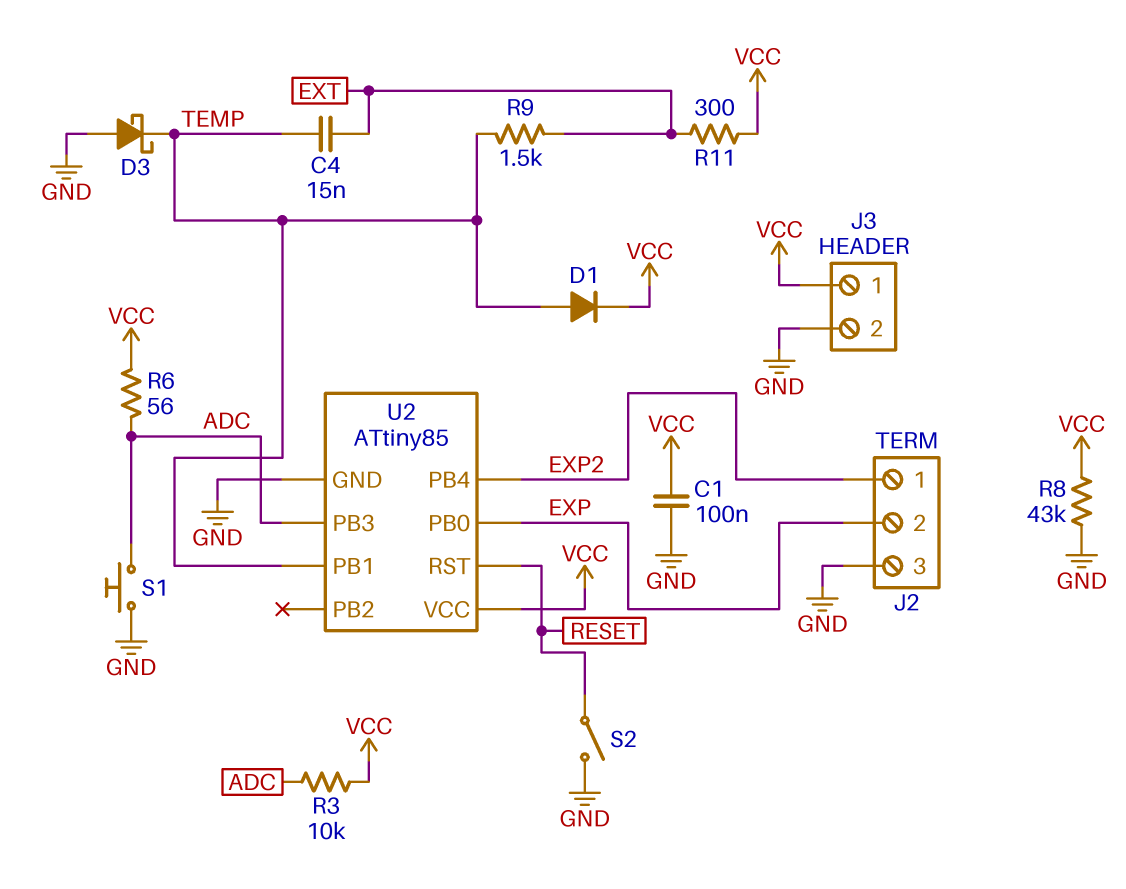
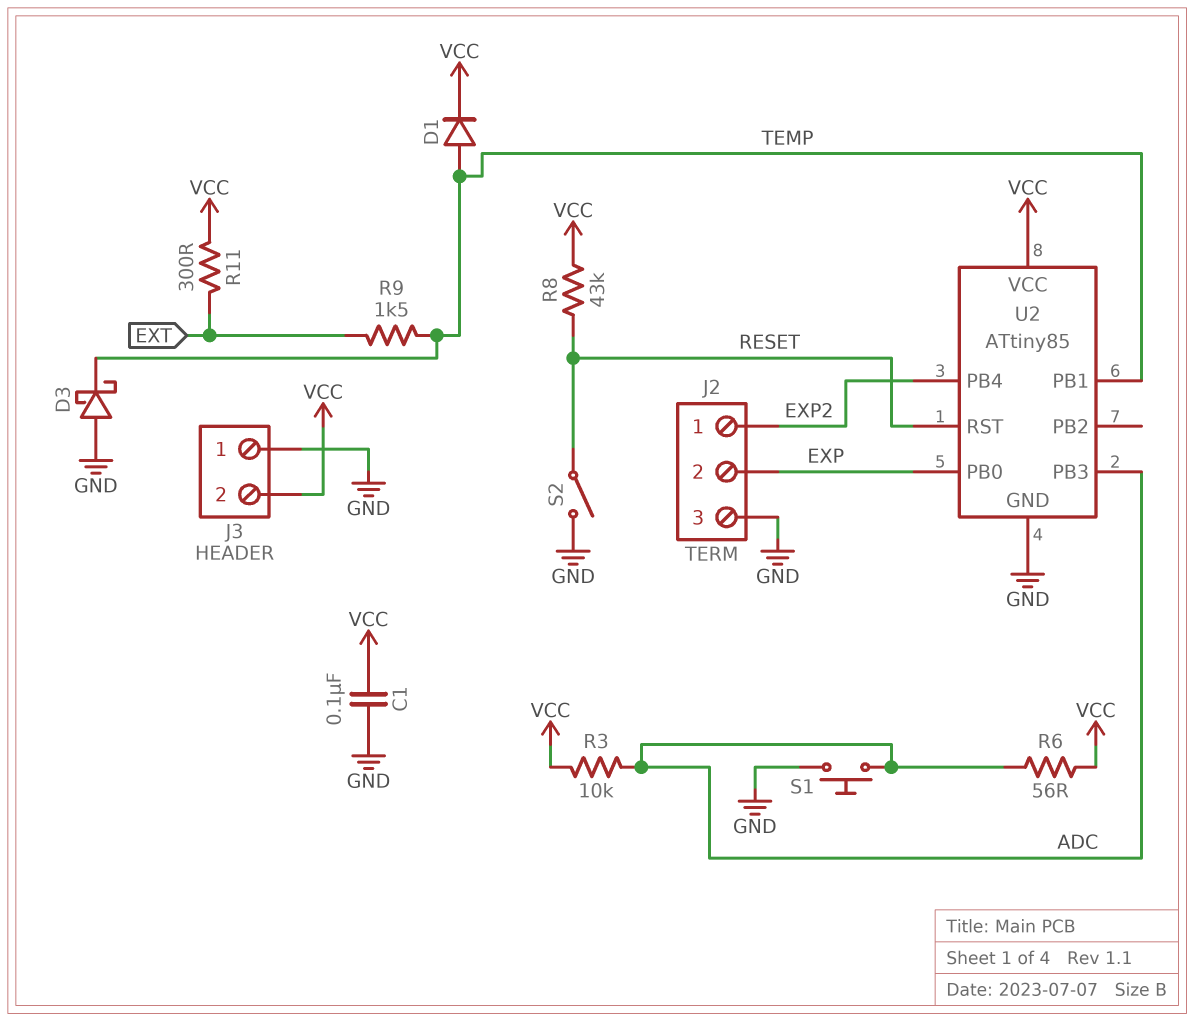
C4: 15nF (EXT, TEMP) -> none
J3 pin 1: VCC -> GND
J3 pin 2: GND -> VCC
R8: 43k (GND, VCC) -> 43k (RESET, VCC)

